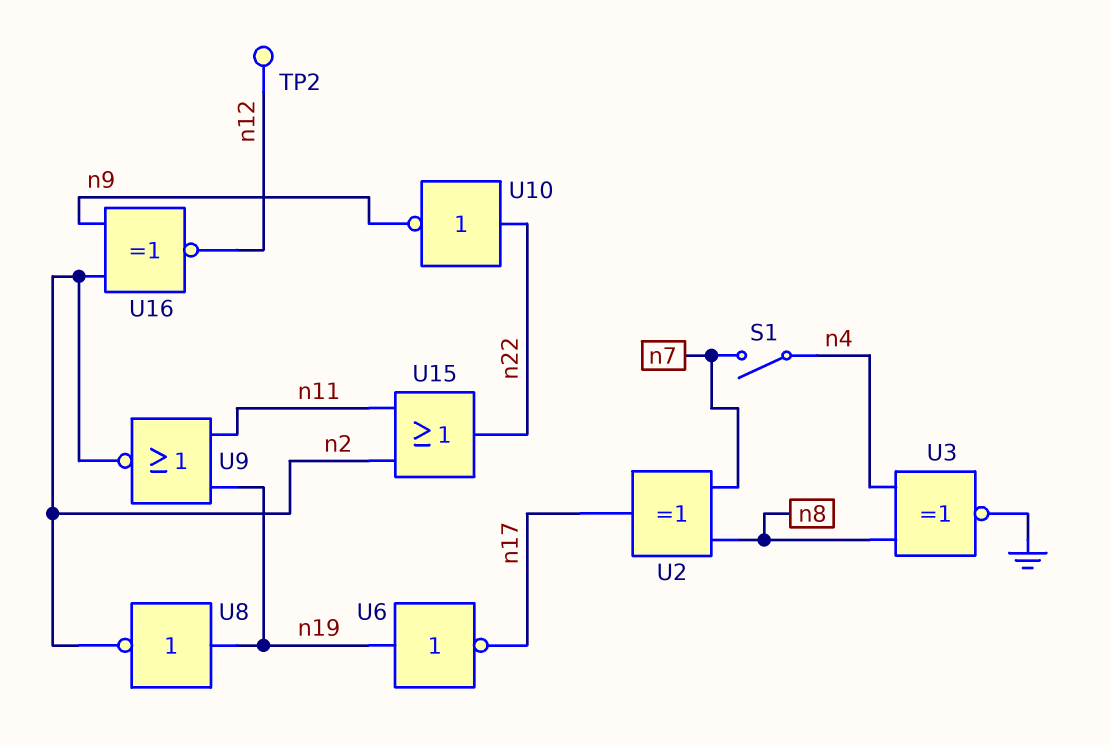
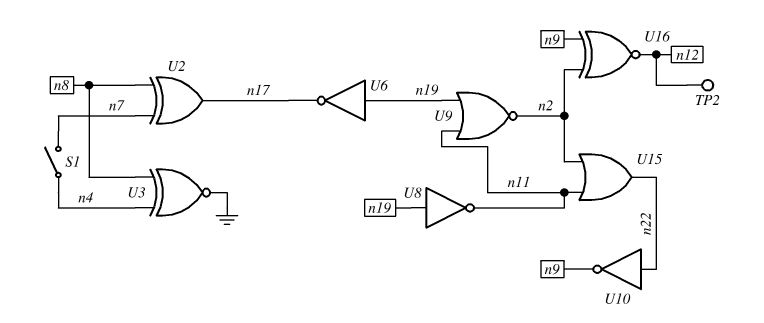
U8: NOT (in n19, out n2) -> NOT (in n19, out n11)

